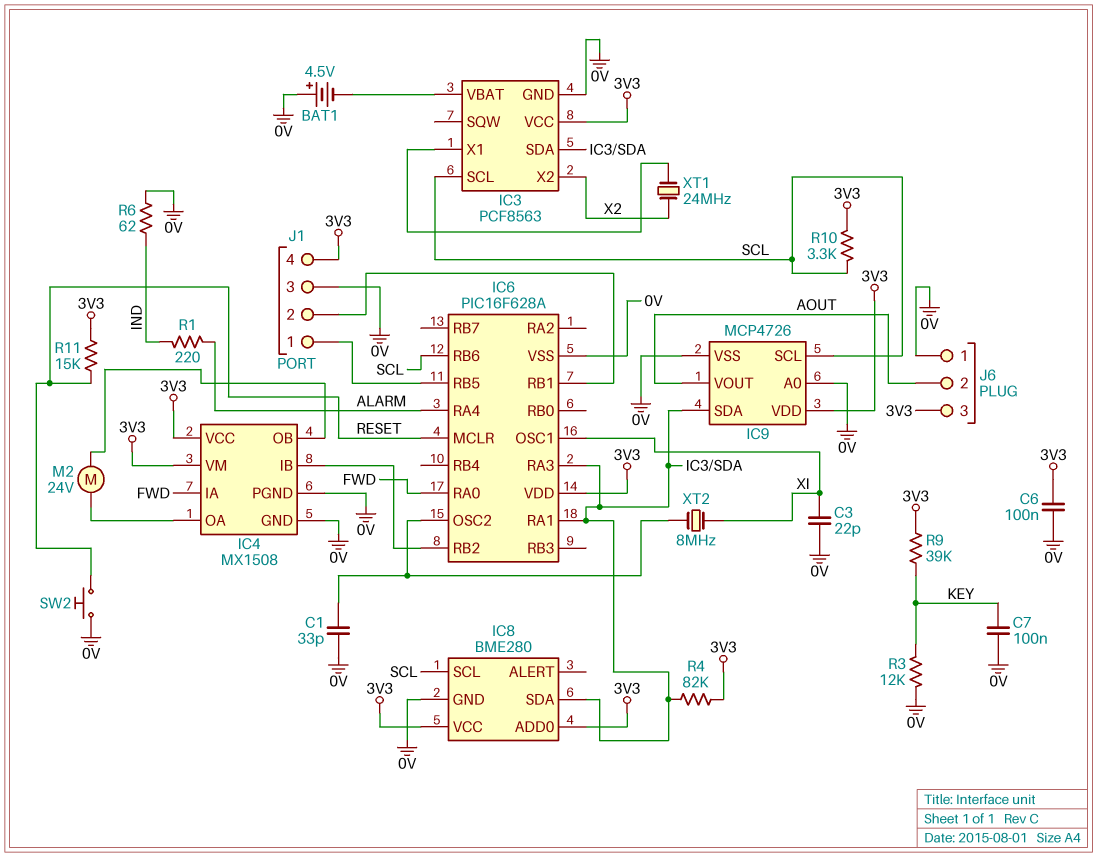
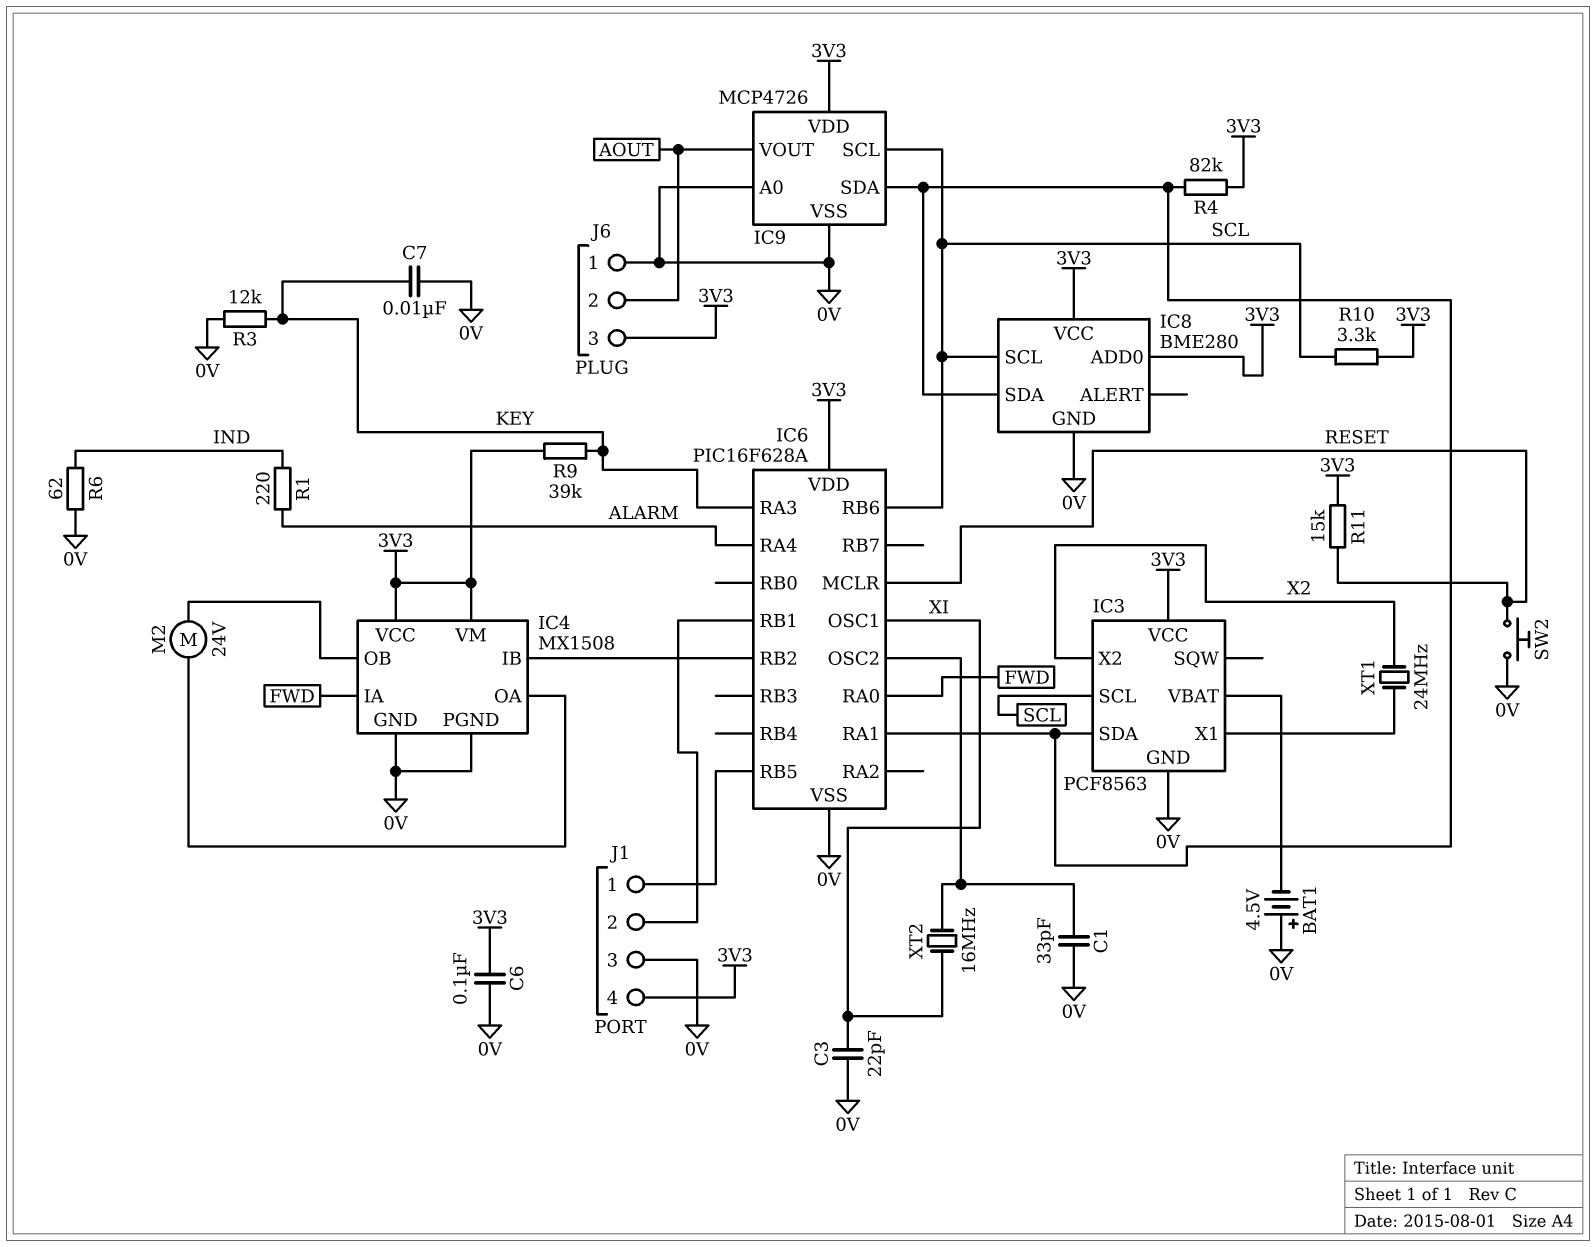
C7: 100nF (0V, KEY) -> 10nF (0V, KEY)
IC6 pin RA3: IC3/SDA -> KEY
XT2: 8MHz (IC6/OSC2, XI) -> 16MHz (IC6/OSC2, XI)

